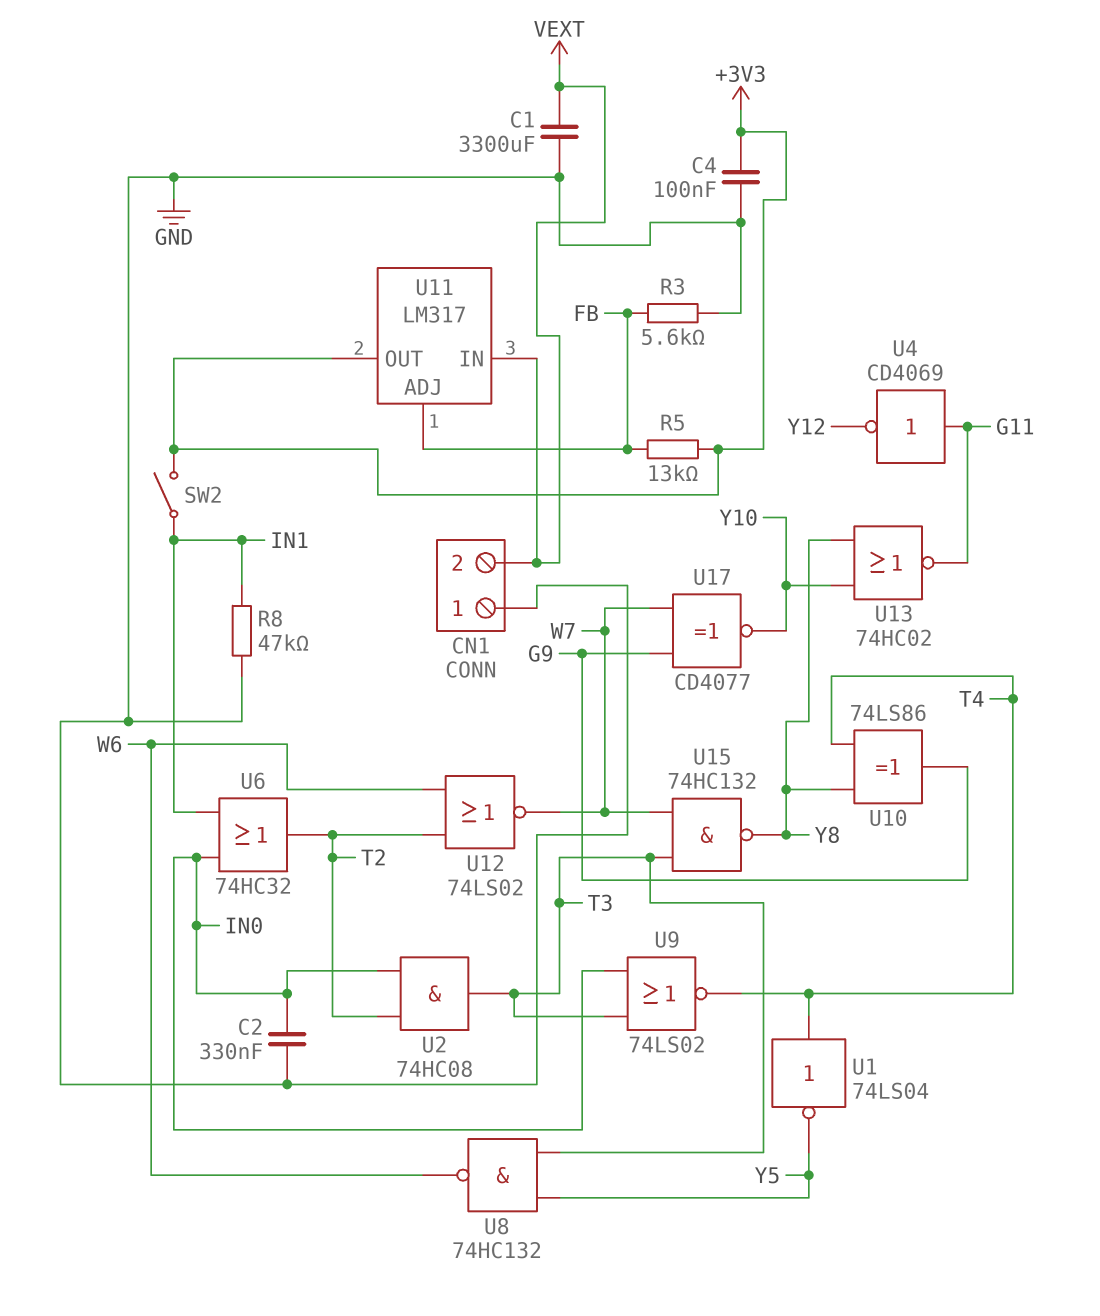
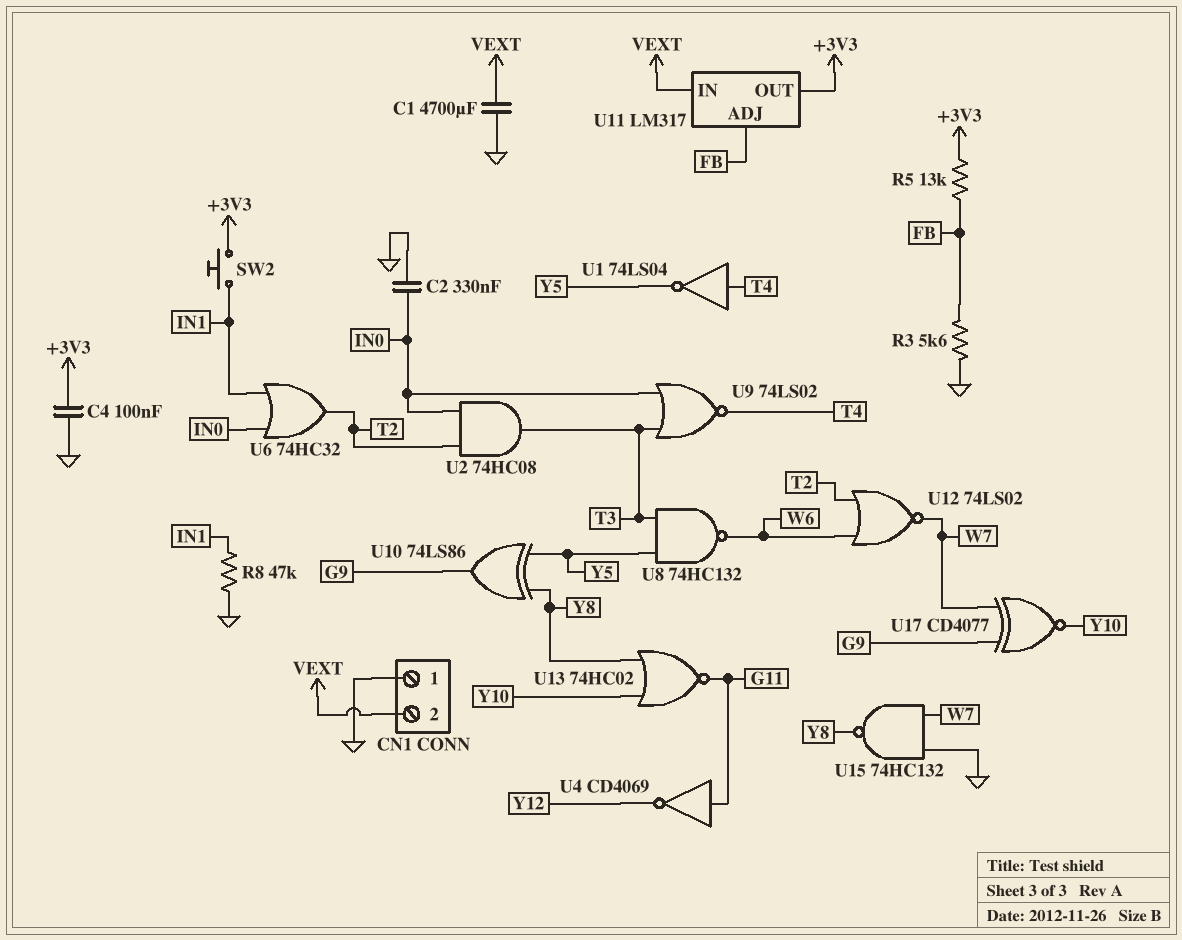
C1: 3300uF (GND, VEXT) -> 4700uF (GND, VEXT)
SW2: switch (+3V3, IN1) -> button (+3V3, IN1)
U10: XOR 74LS86 (in T4, in Y8, out G9) -> XOR 74LS86 (in Y5, in Y8, out G9)
U15: NAND 74HC132 (in T3, in W7, out Y8) -> NAND 74HC132 (in GND, in W7, out Y8)

